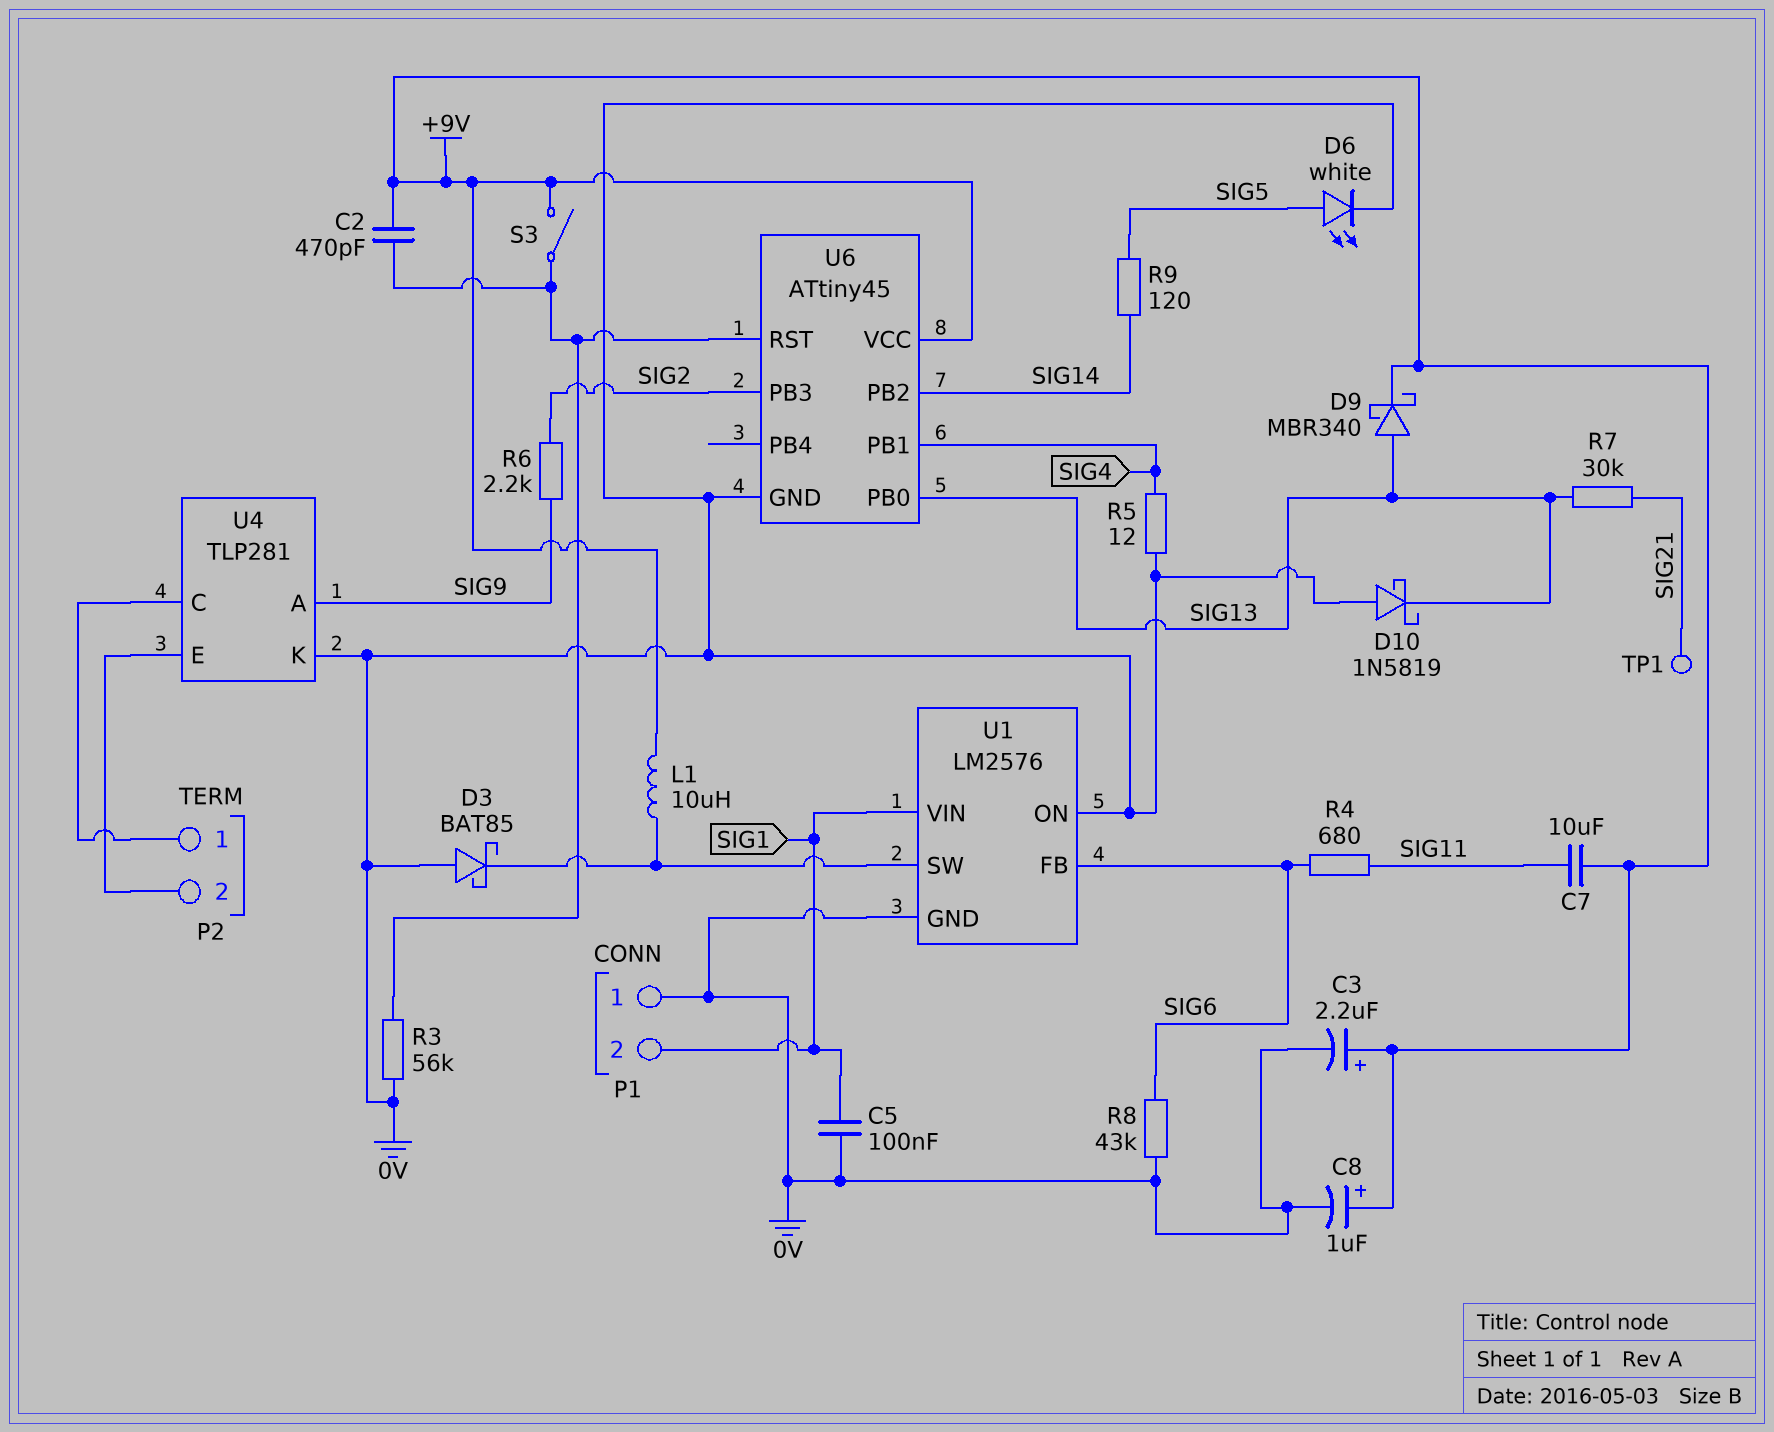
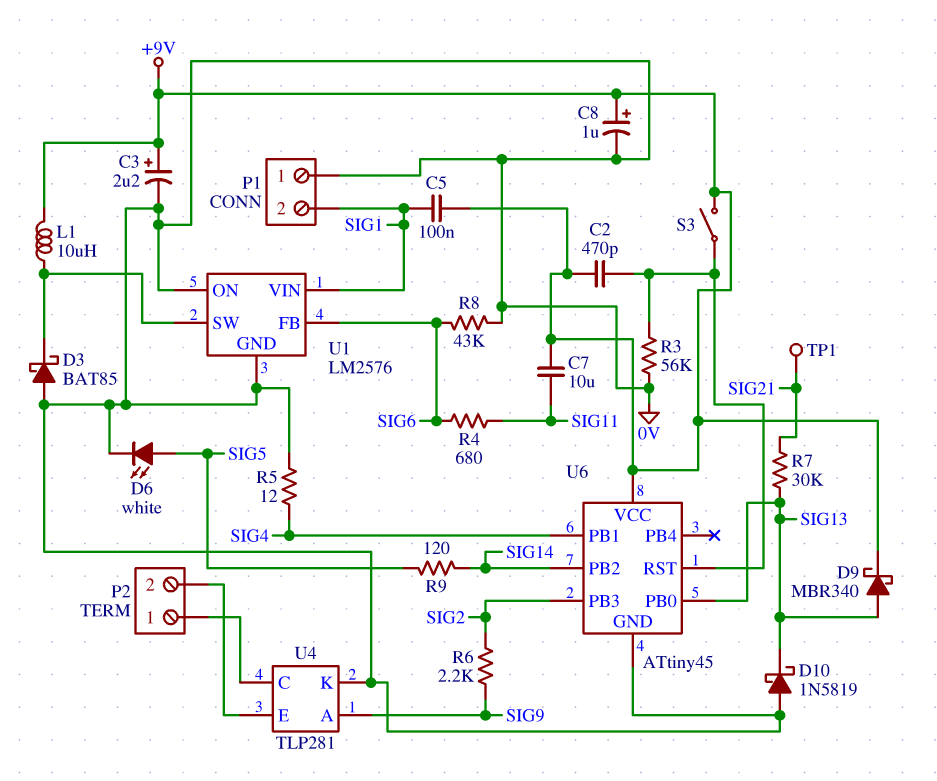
C5: 100nF (0V, SIG1) -> 100nF (+9V, SIG1)

